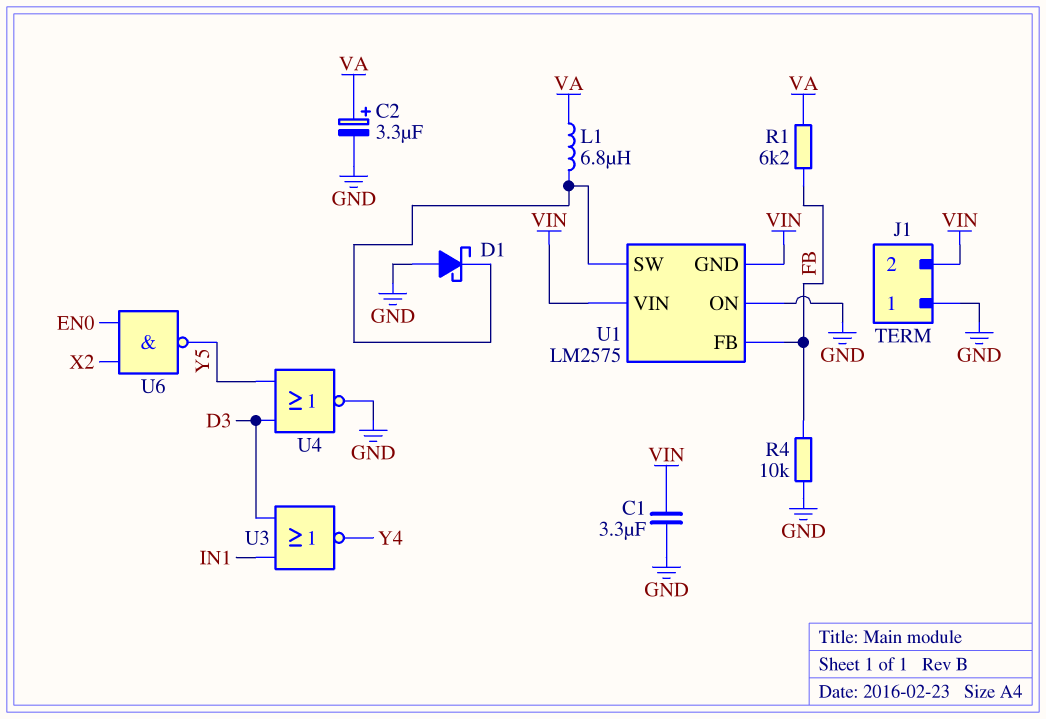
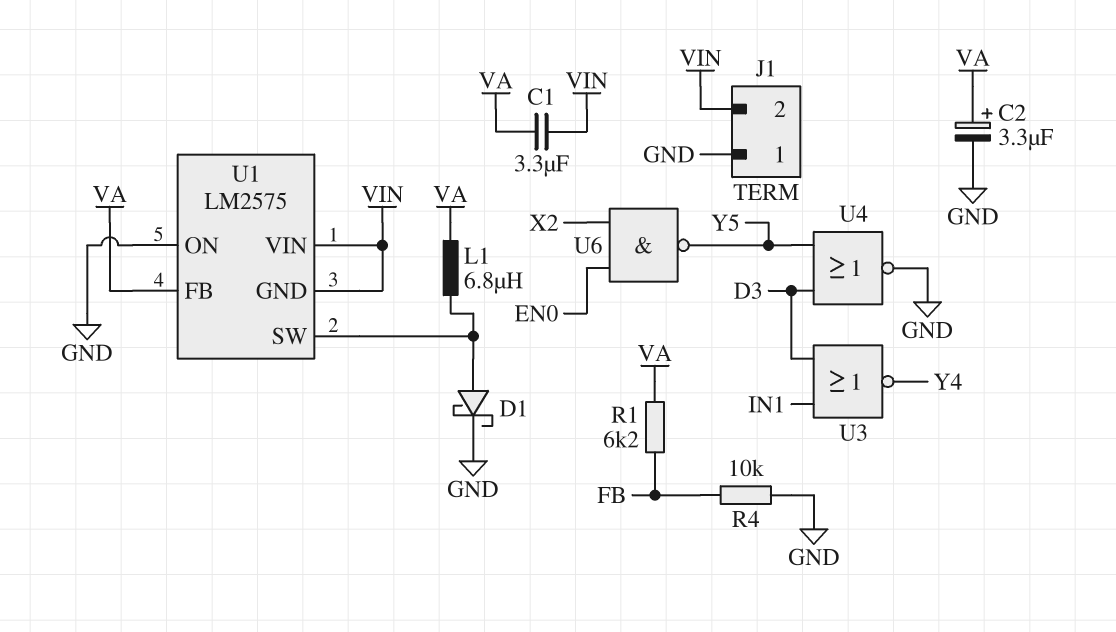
C1: 3.3uF (GND, VIN) -> 3.3uF (VA, VIN)
D1: schottky (A GND, K U1/SW) -> schottky (A U1/SW, K GND)
U1 pin FB: FB -> VA

